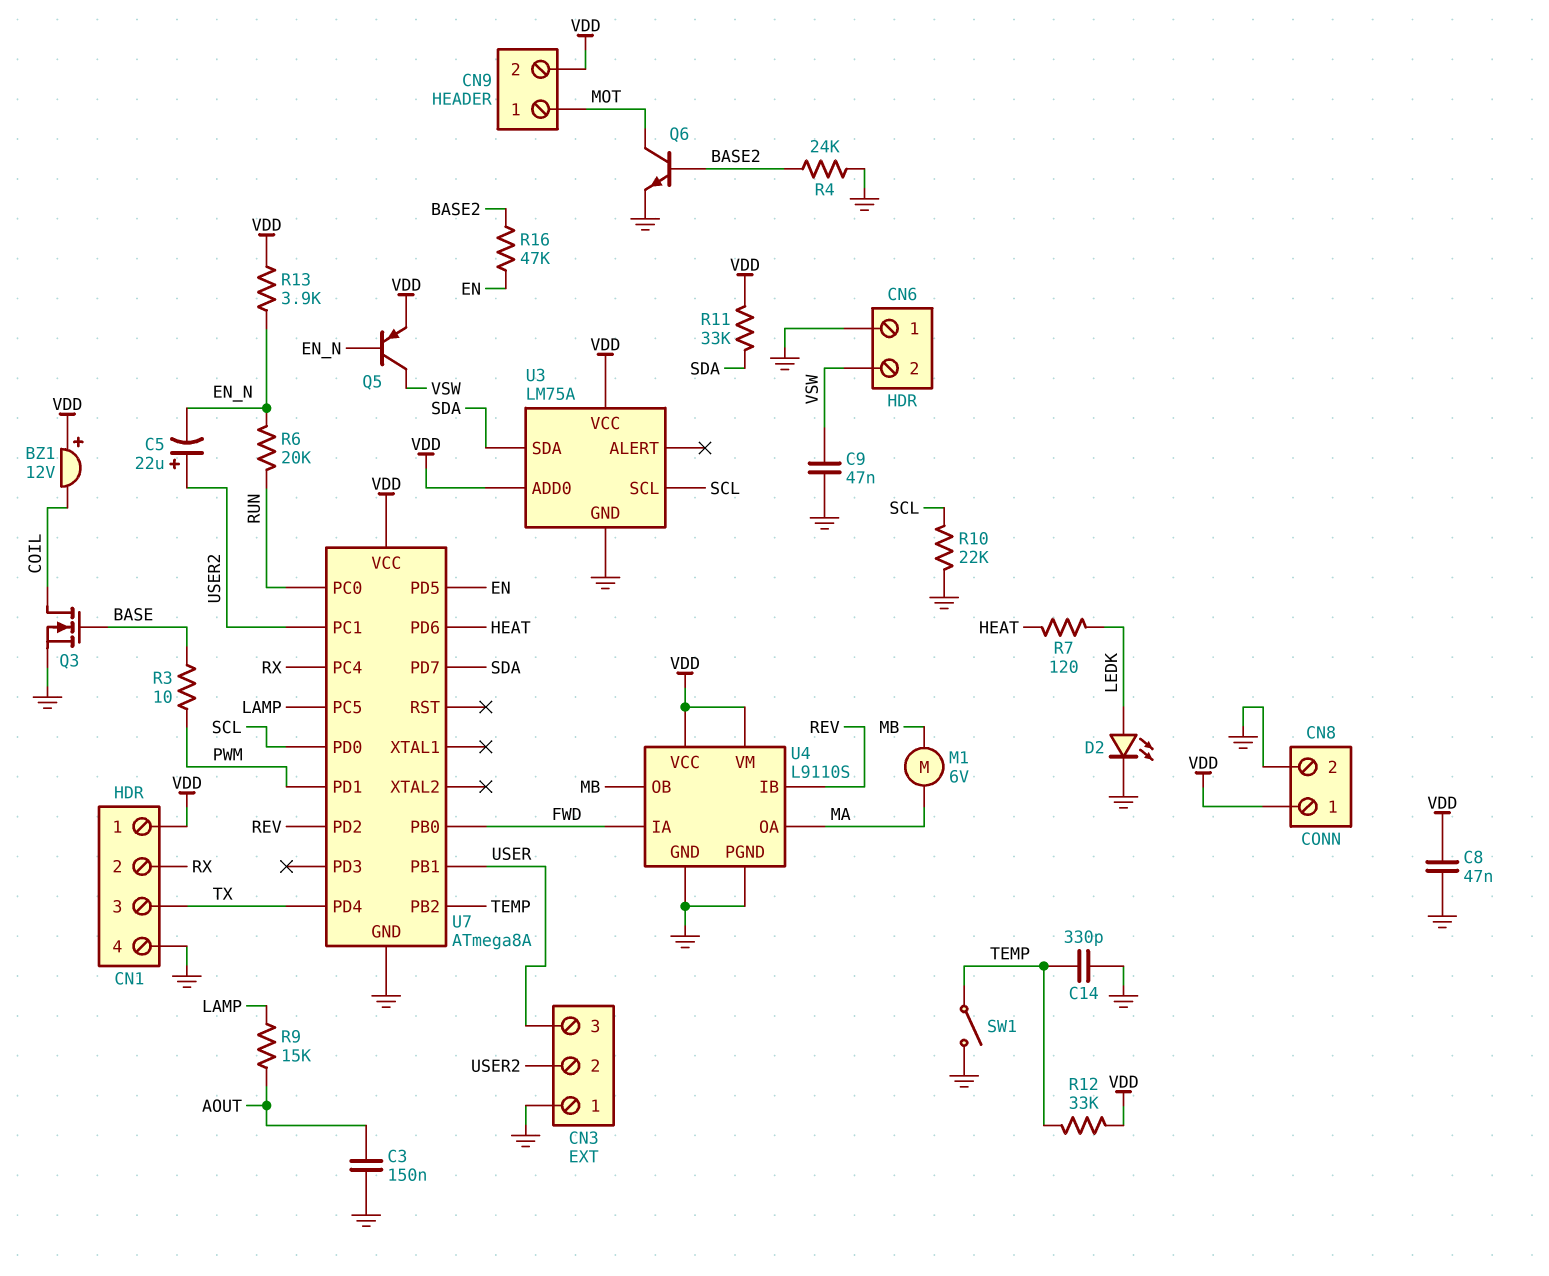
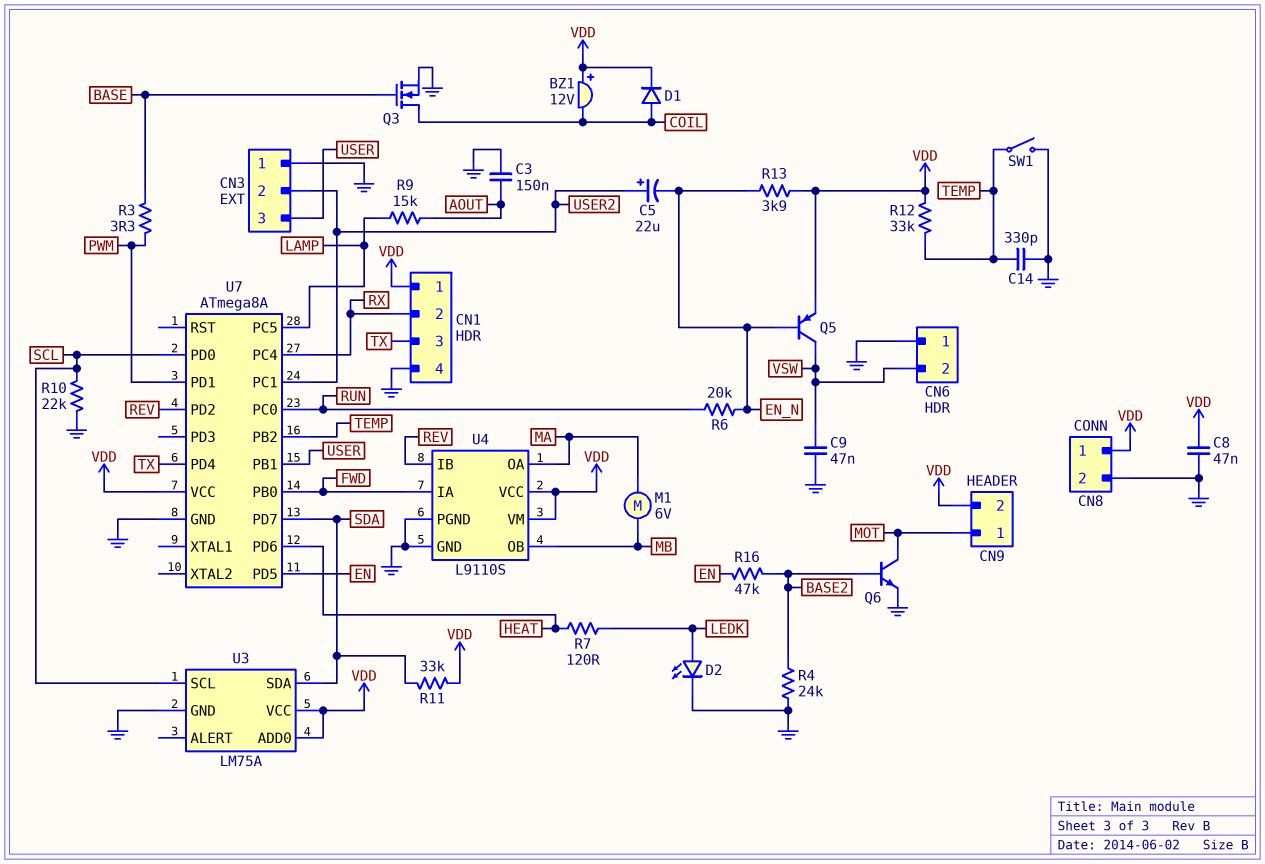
D1: none -> diode (A COIL, K VDD)
R3: 10 (BASE, PWM) -> 3.3 (BASE, PWM)

